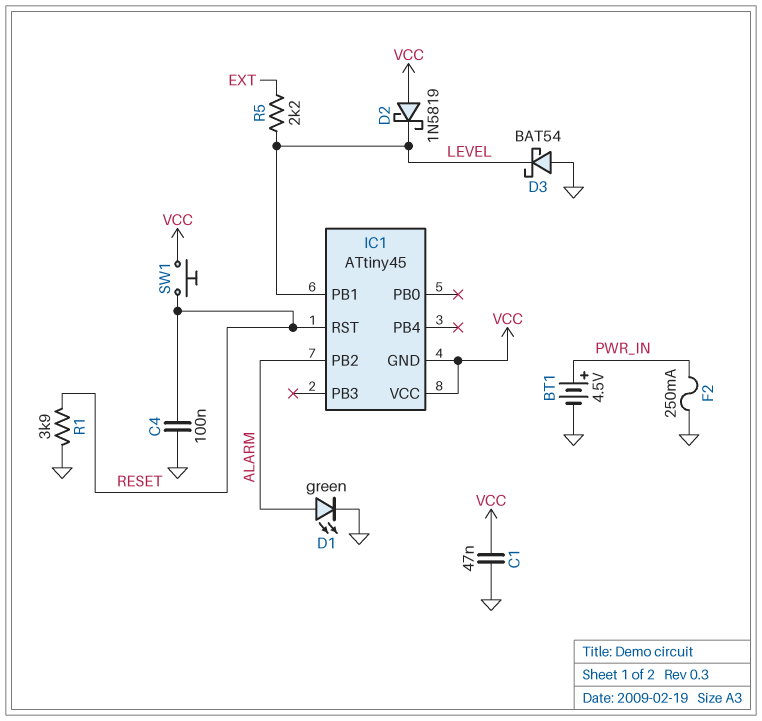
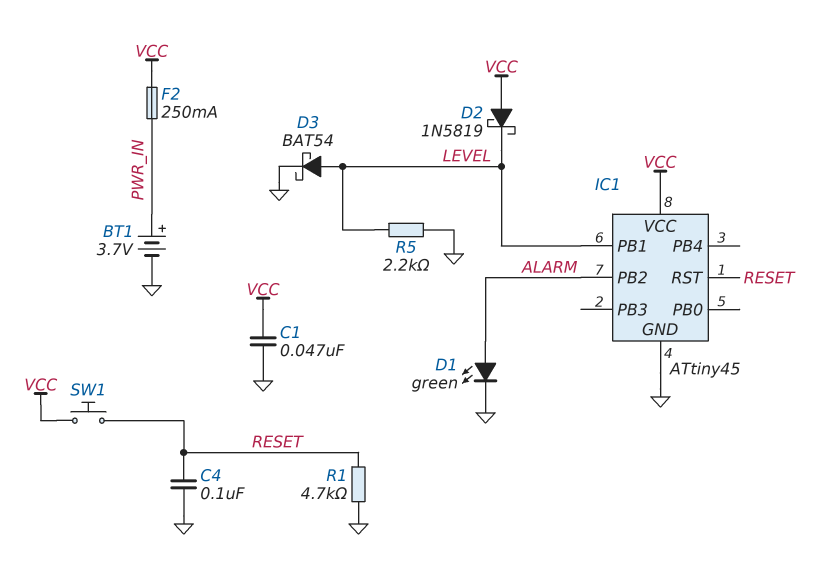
BT1: 4.5V (plus PWR_IN, minus GND) -> 3.7V (plus PWR_IN, minus GND)
D3: schottky BAT54 (A GND, K LEVEL) -> schottky BAT54 (A LEVEL, K GND)
F2: 250mA (GND, PWR_IN) -> 250mA (PWR_IN, VCC)
IC1 pin GND: VCC -> GND
R1: 3.9k (GND, RESET) -> 4.7k (GND, RESET)
R5: 2.2k (EXT, LEVEL) -> 2.2k (GND, LEVEL)

